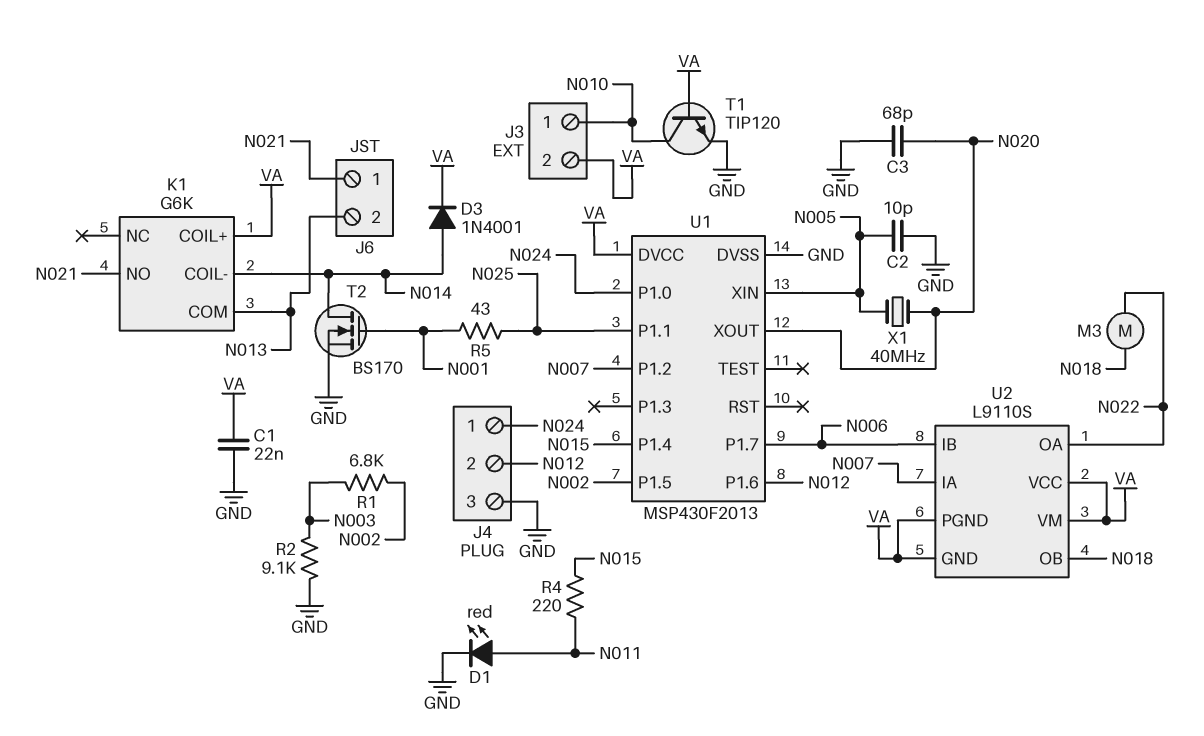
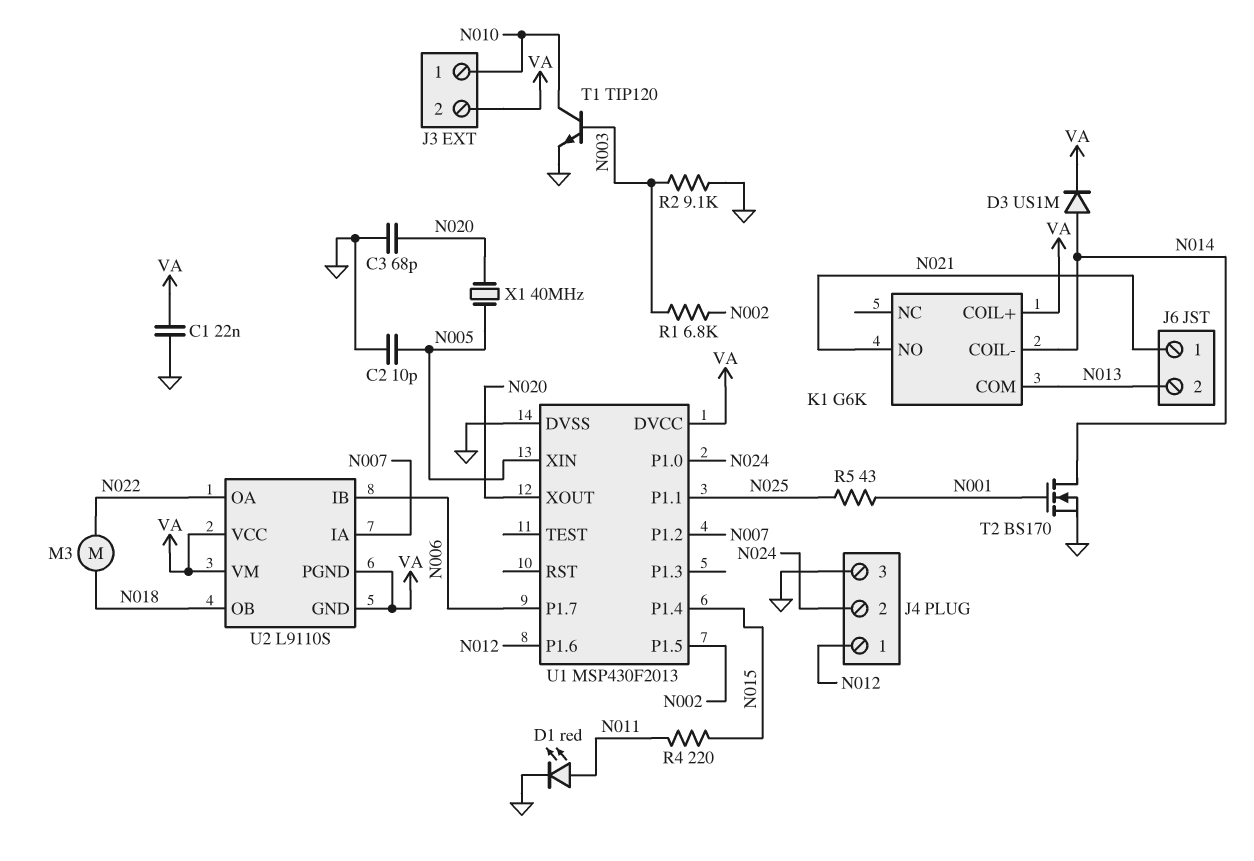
D3: diode 1N4001 (A N014, K VA) -> diode US1M (A N014, K VA)
J4 pin 1: N024 -> N012
J4 pin 2: N012 -> N024
T1: NPN TIP120 (B VA, C N010, E GND) -> NPN TIP120 (B N003, C N010, E GND)

